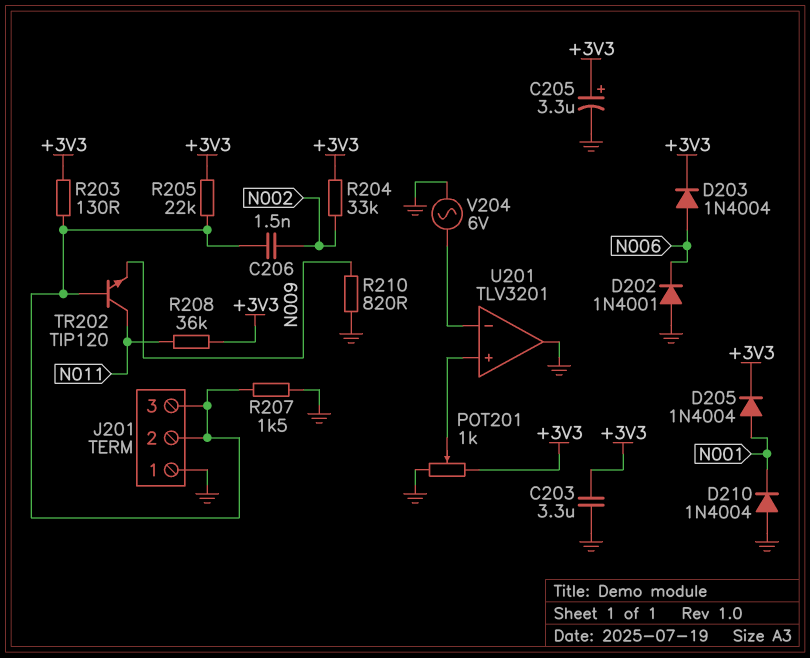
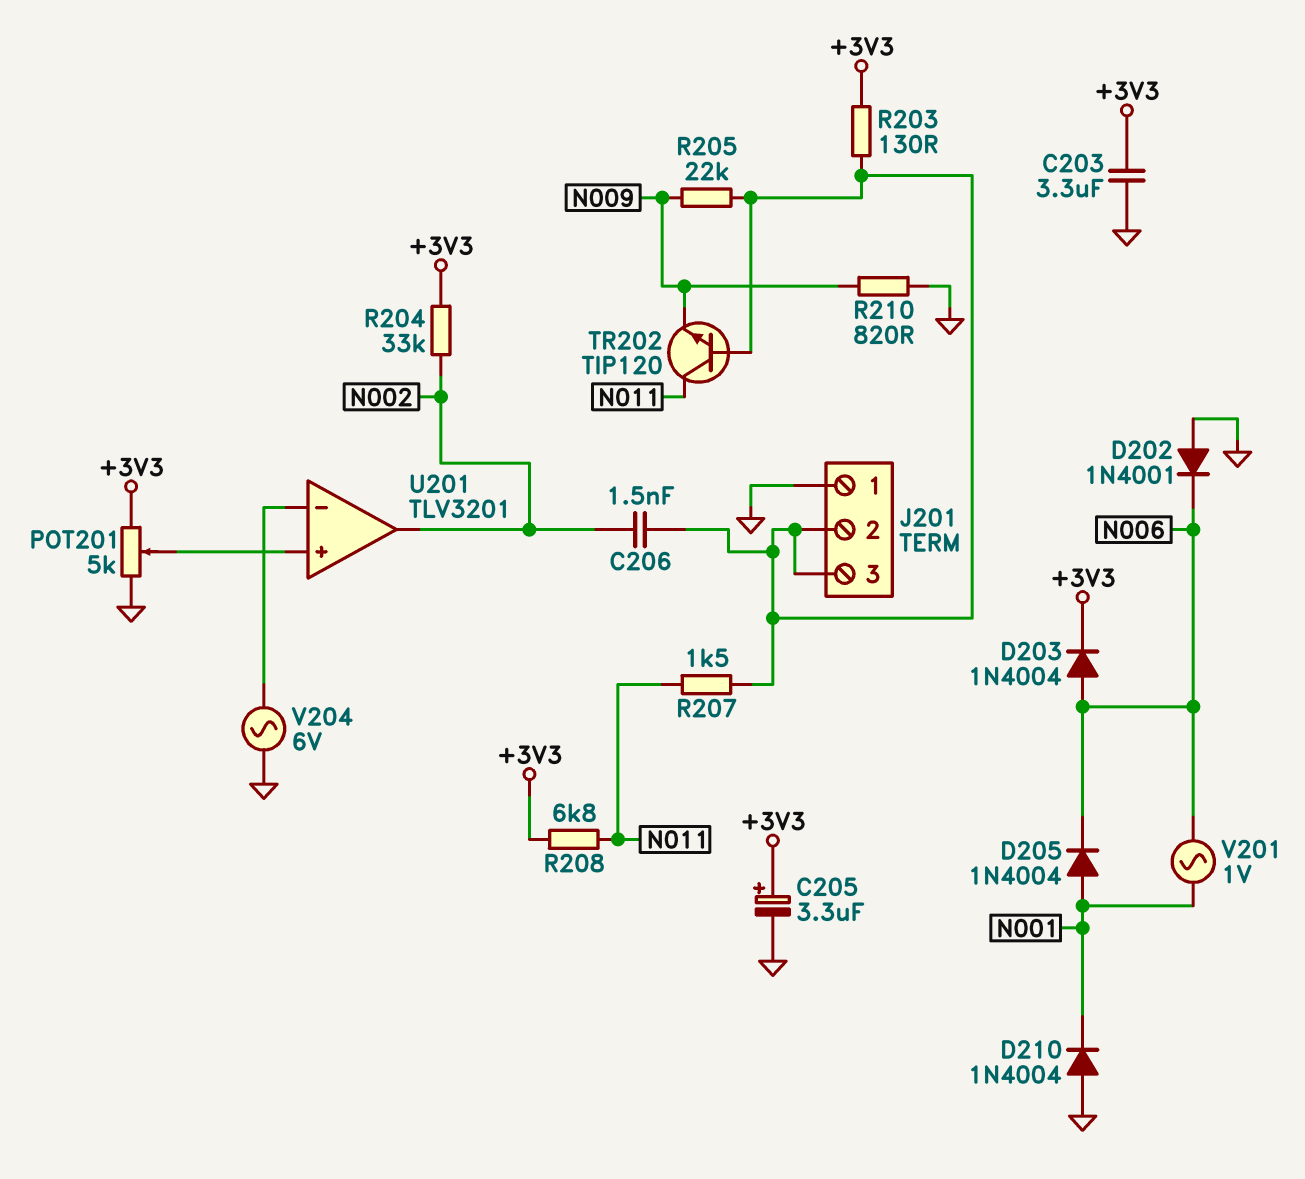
D205: diode 1N4004 (A N001, K +3V3) -> diode 1N4004 (A N001, K N006)
POT201: 1k (+3V3, GND, wiper U201/in+) -> 5k (+3V3, GND, wiper U201/in+)
R205: 22k (+3V3, J201/2) -> 22k (J201/2, N009)
R207: 1.5k (GND, J201/2) -> 1.5k (J201/2, N011)
R208: 36k (+3V3, N011) -> 6.8k (+3V3, N011)
U201 pin out: GND -> N002
V201: none -> AC 1V (N001, N006)

